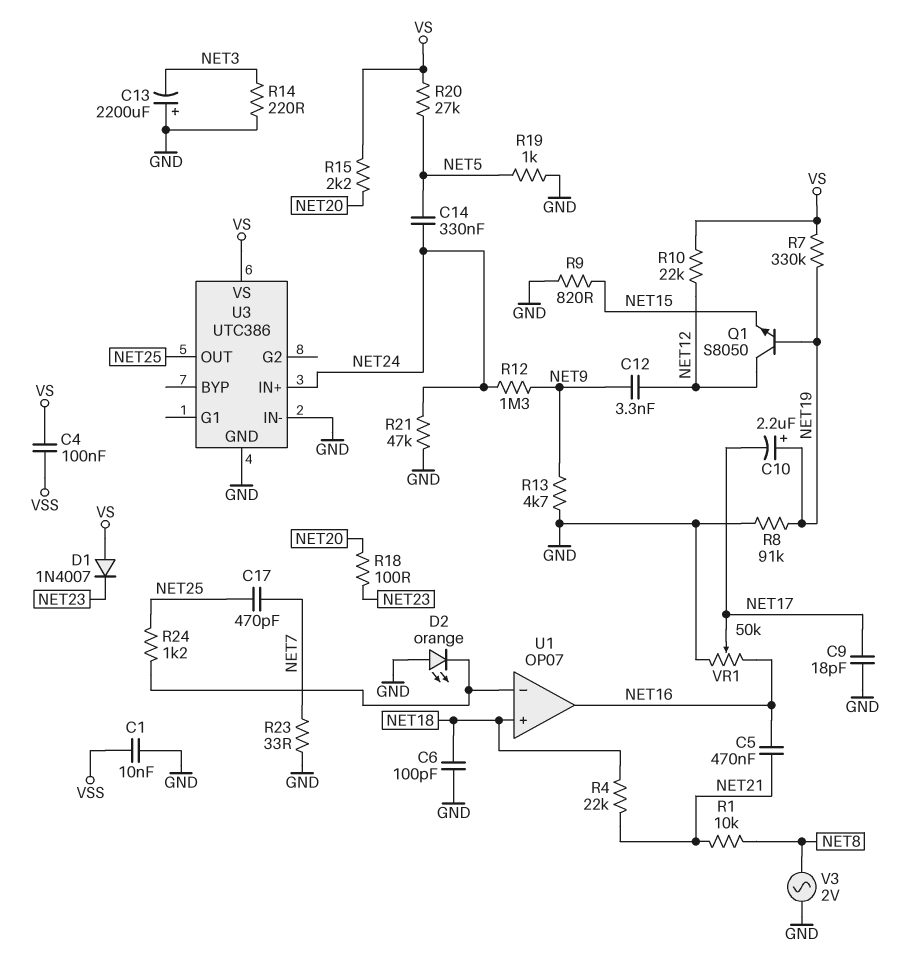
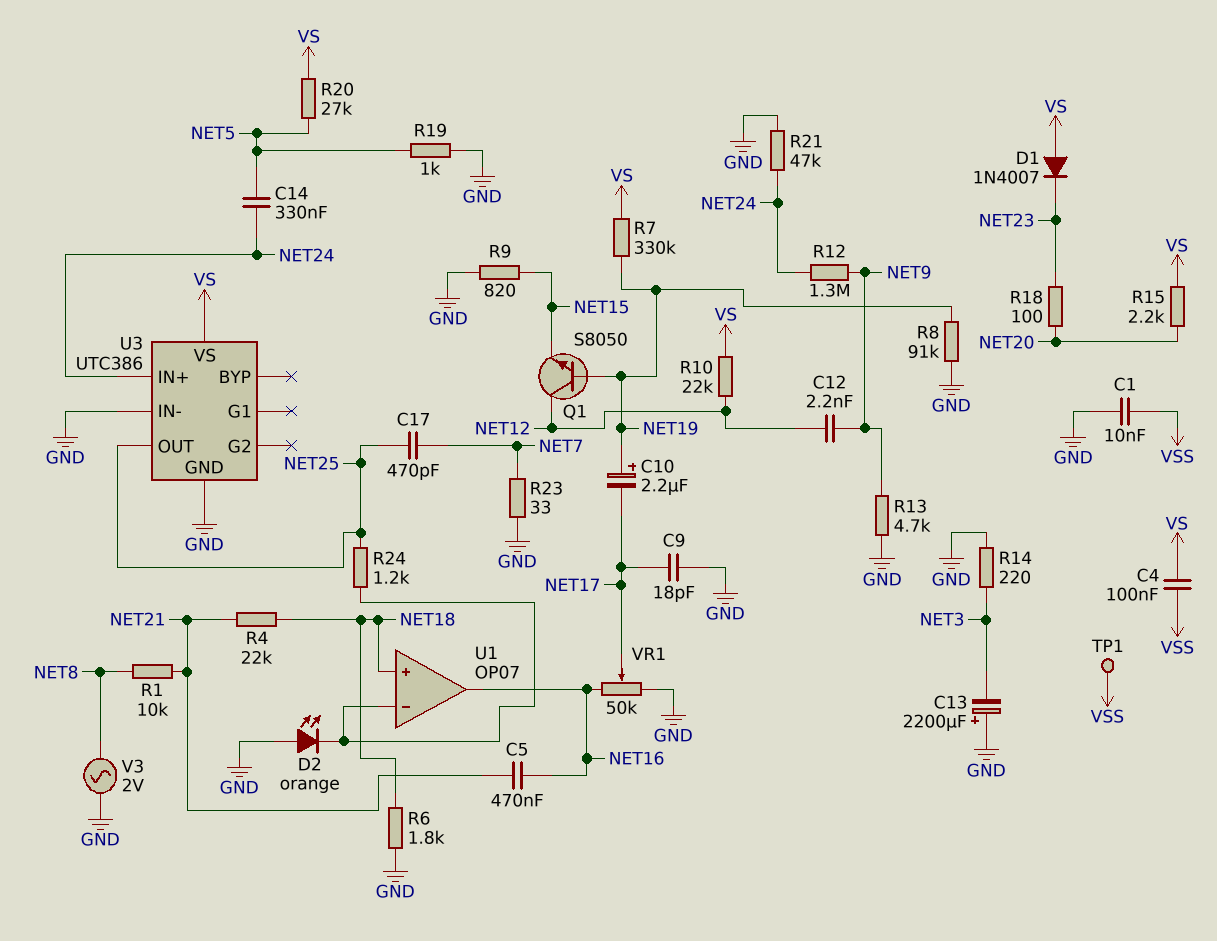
C6: 100pF (GND, NET18) -> none
C12: 3.3nF (NET9, NET12) -> 2.2nF (NET9, NET12)
R6: none -> 1.8k (GND, NET18)
TP1: none -> test point (VSS)

